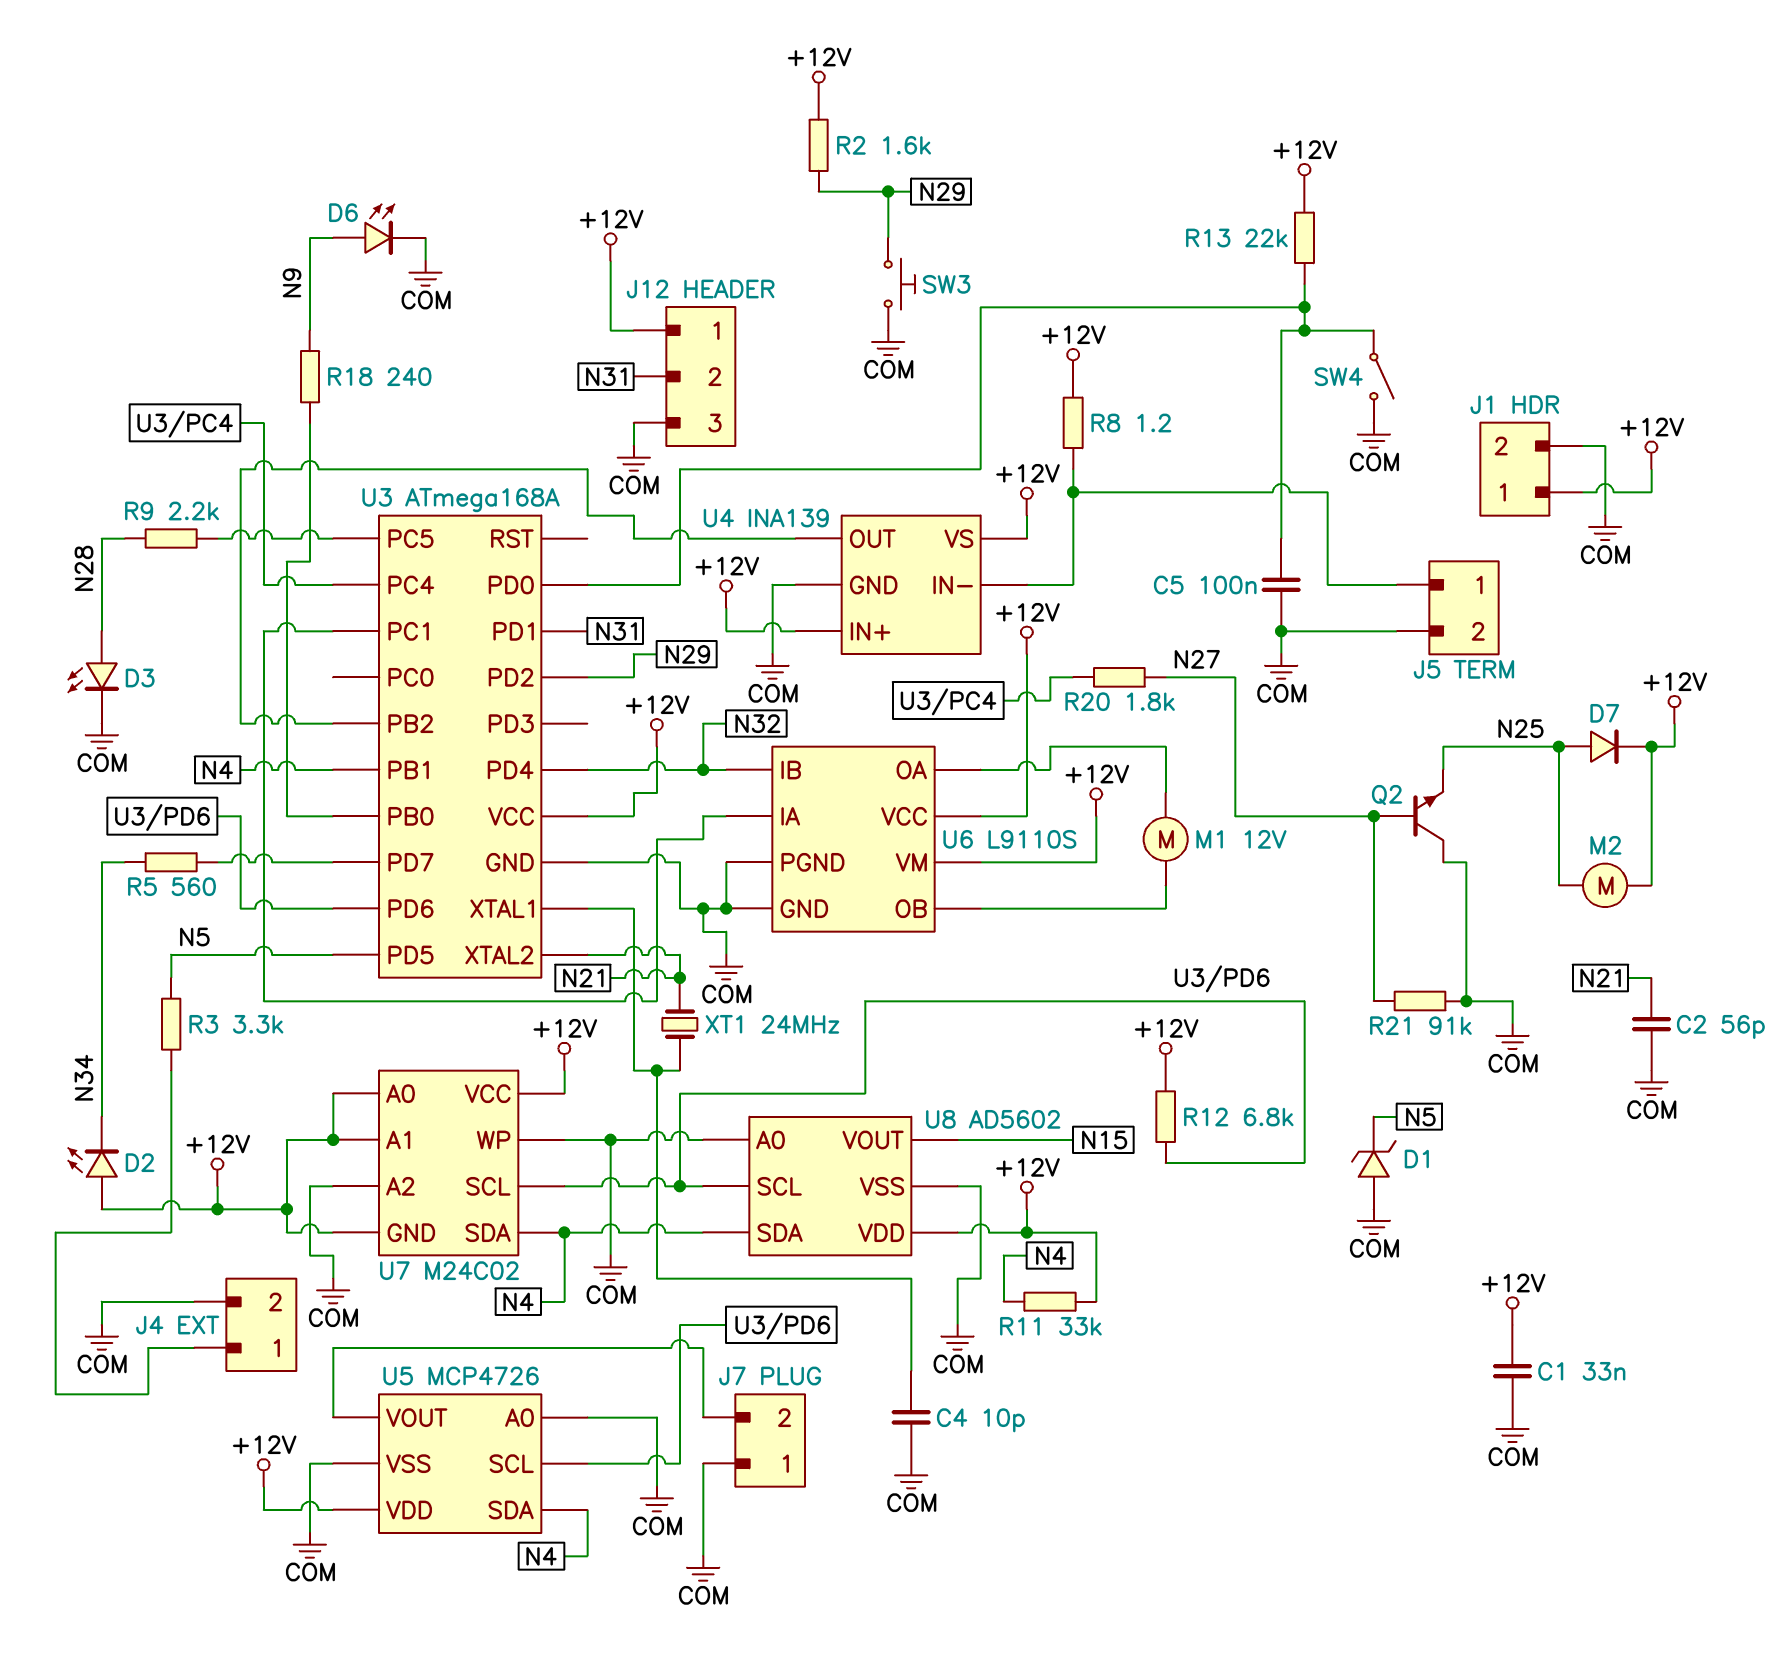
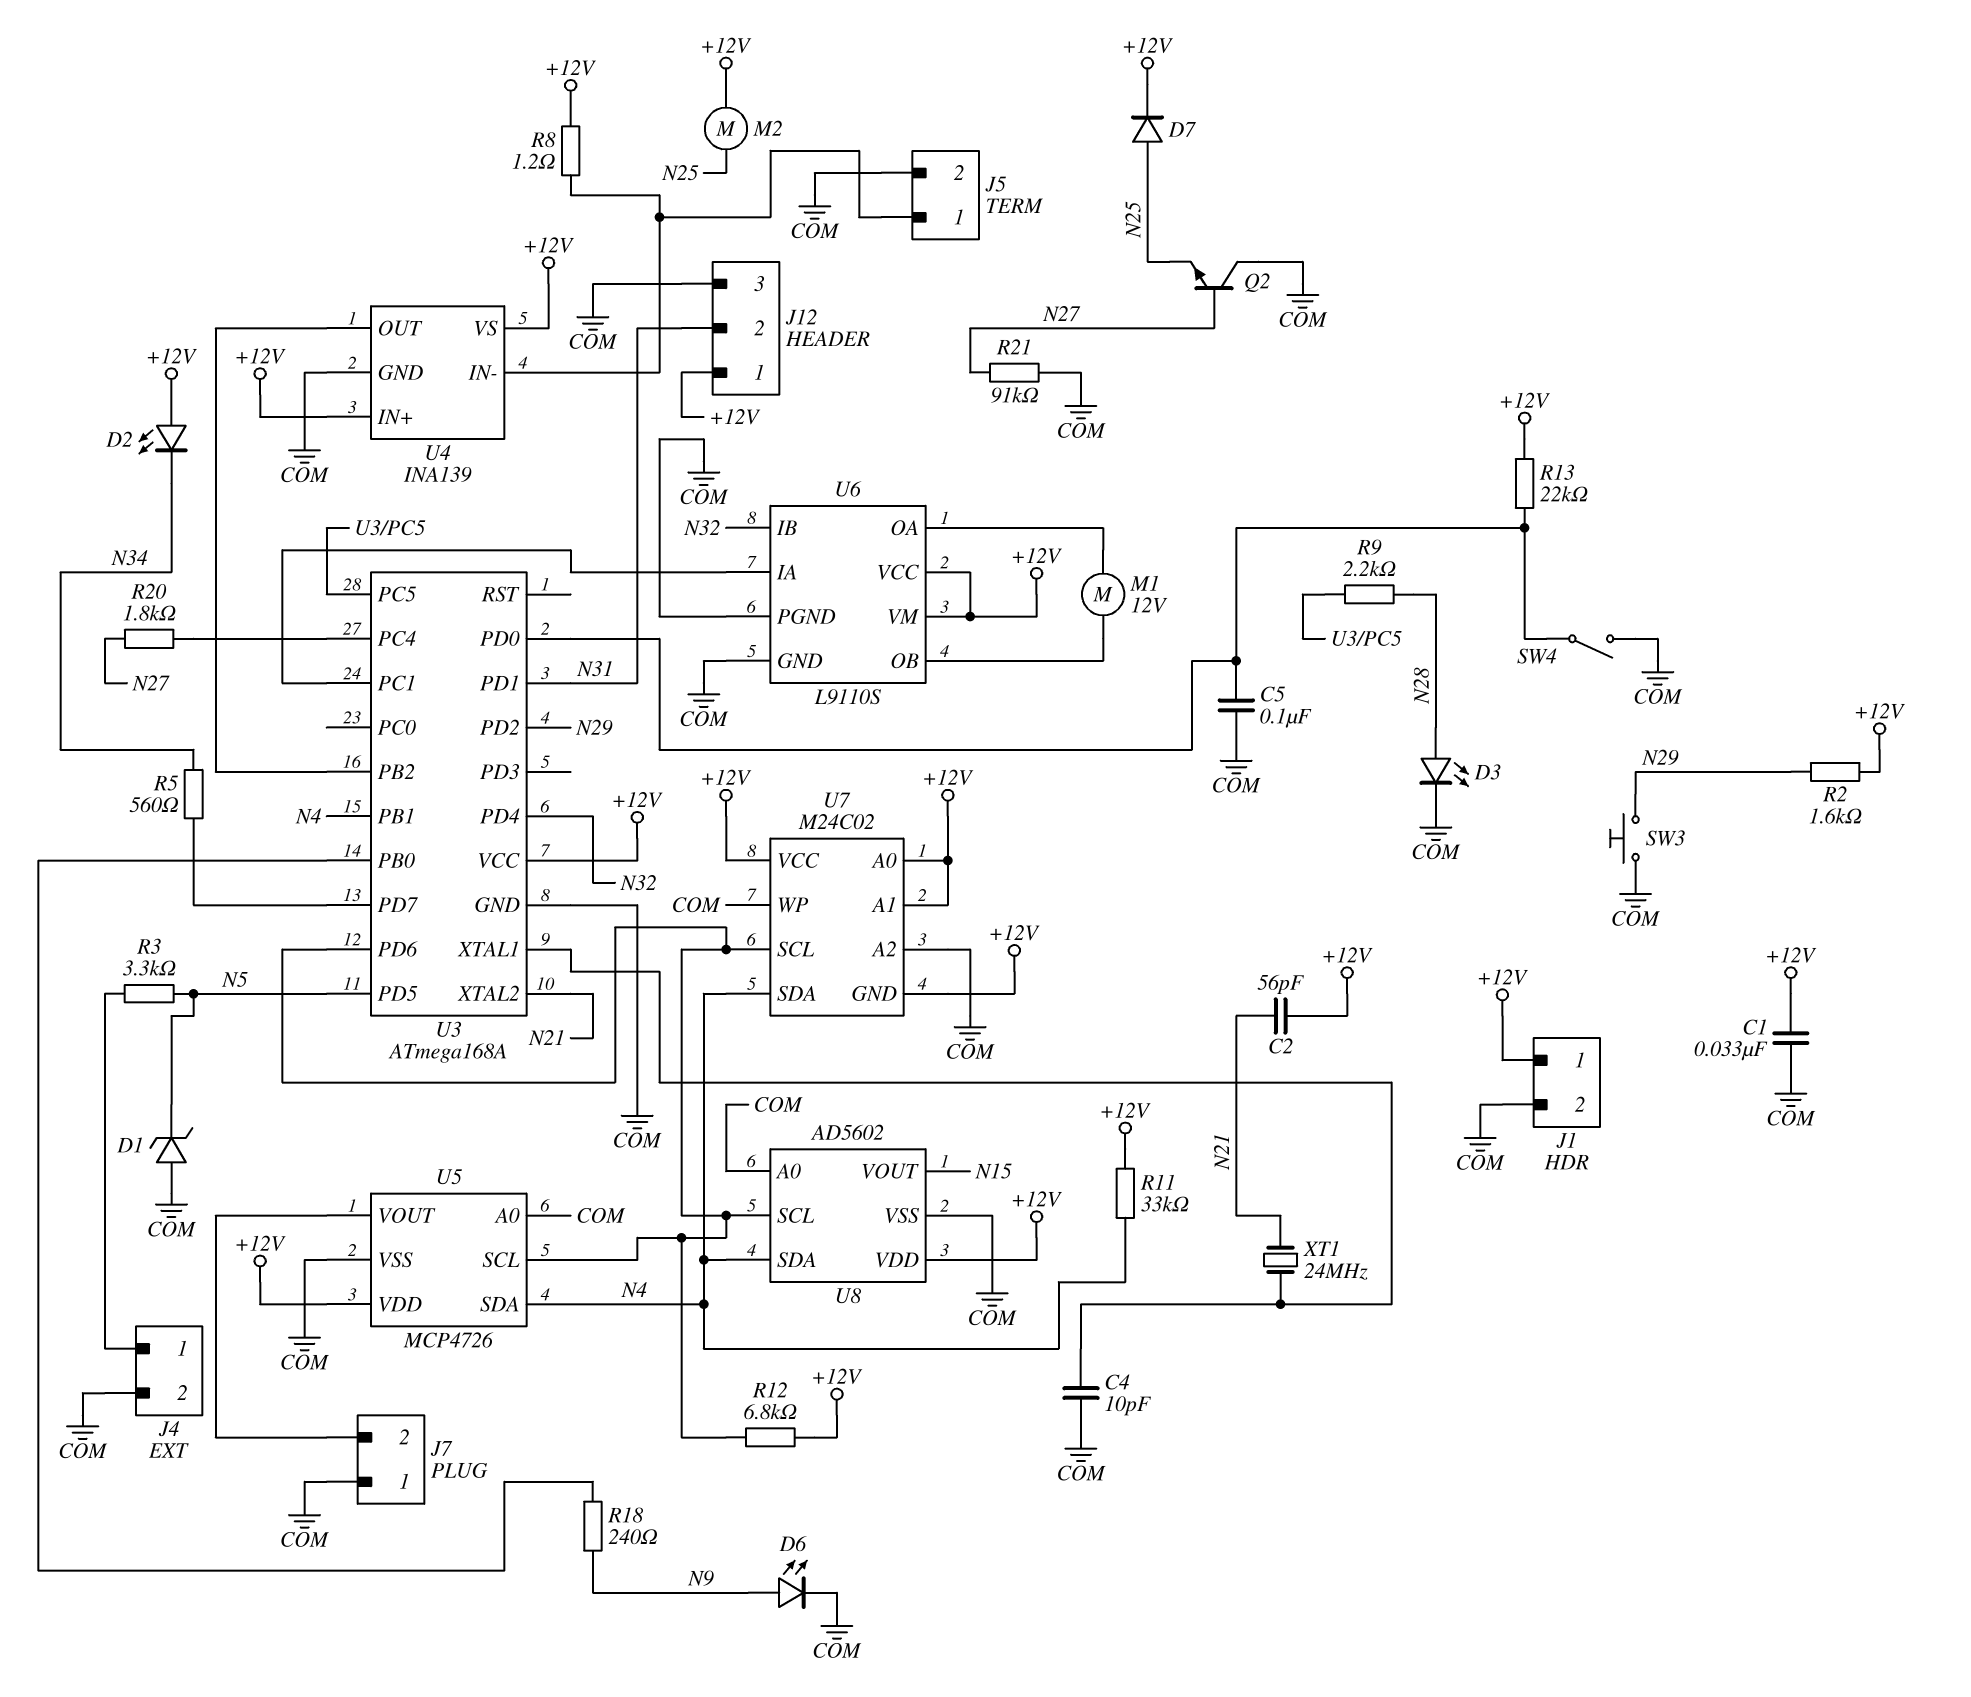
C2: 56pF (COM, N21) -> 56pF (+12V, N21)

